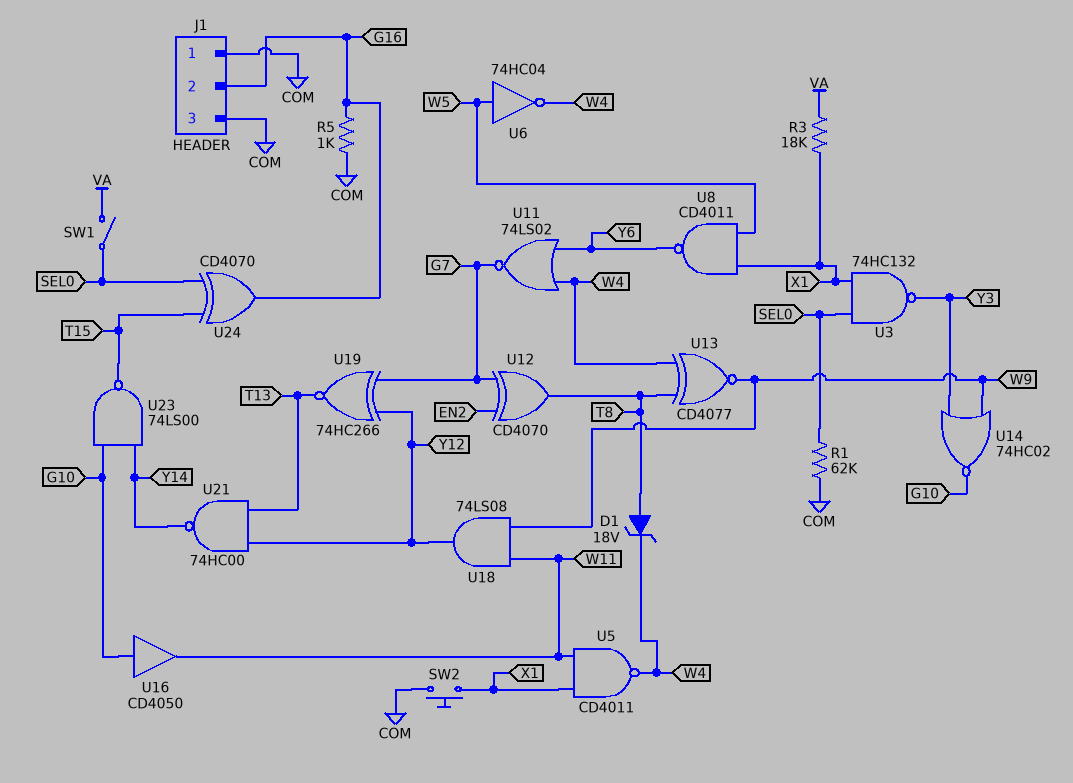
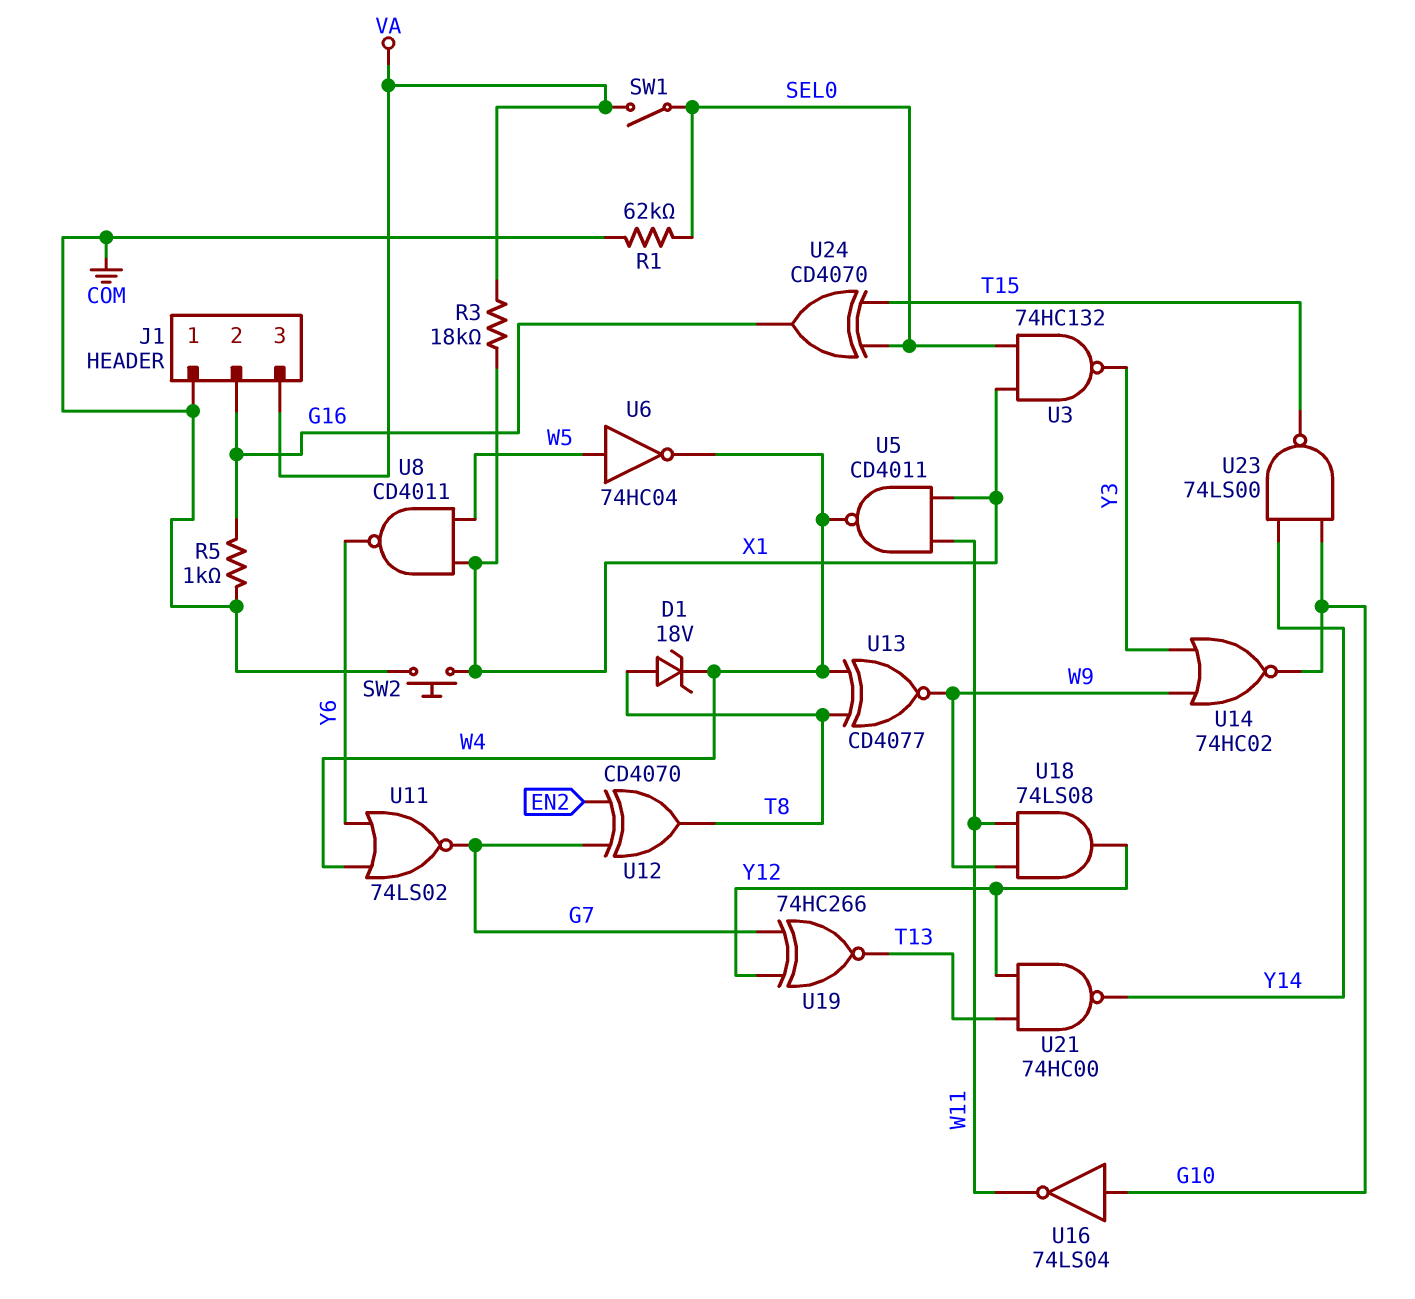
J1 pin 3: COM -> VA
U16: buffer CD4050 (in G10, out W11) -> NOT 74LS04 (in G10, out W11)

